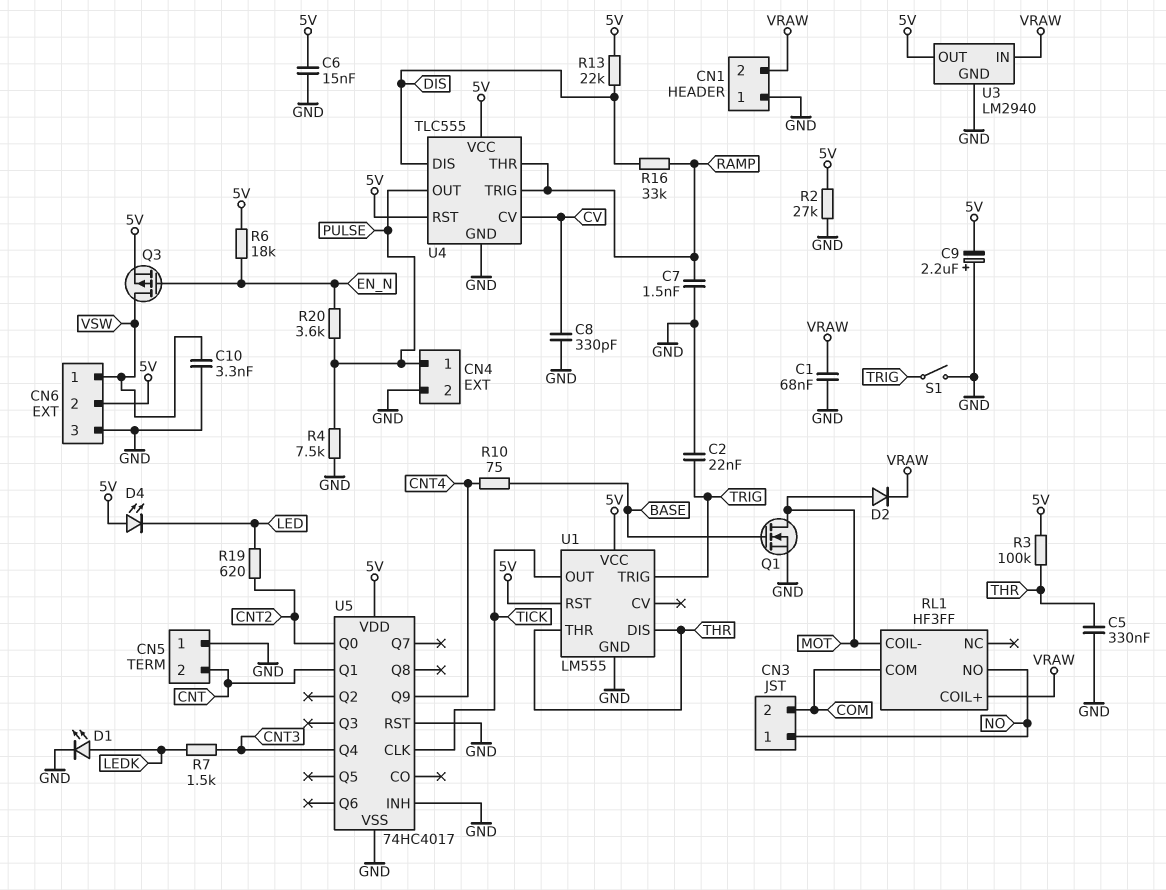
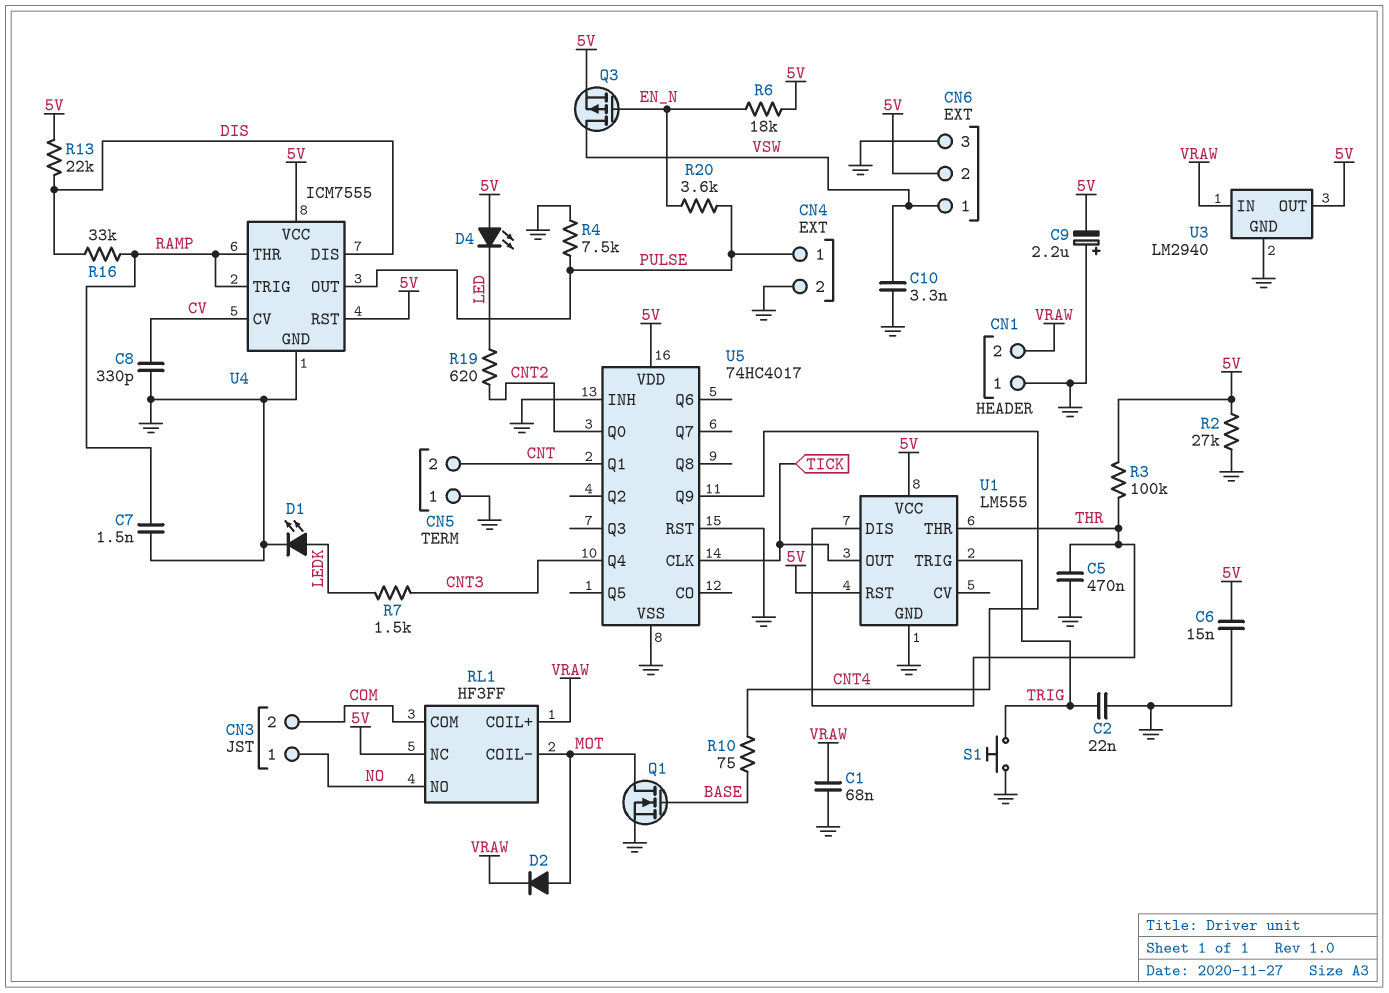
C5: 330nF (GND, THR) -> 470nF (GND, THR)
RL1 pin NC: none -> 5V
S1: switch (GND, TRIG) -> button (GND, TRIG)
U4: TLC555 -> ICM7555

